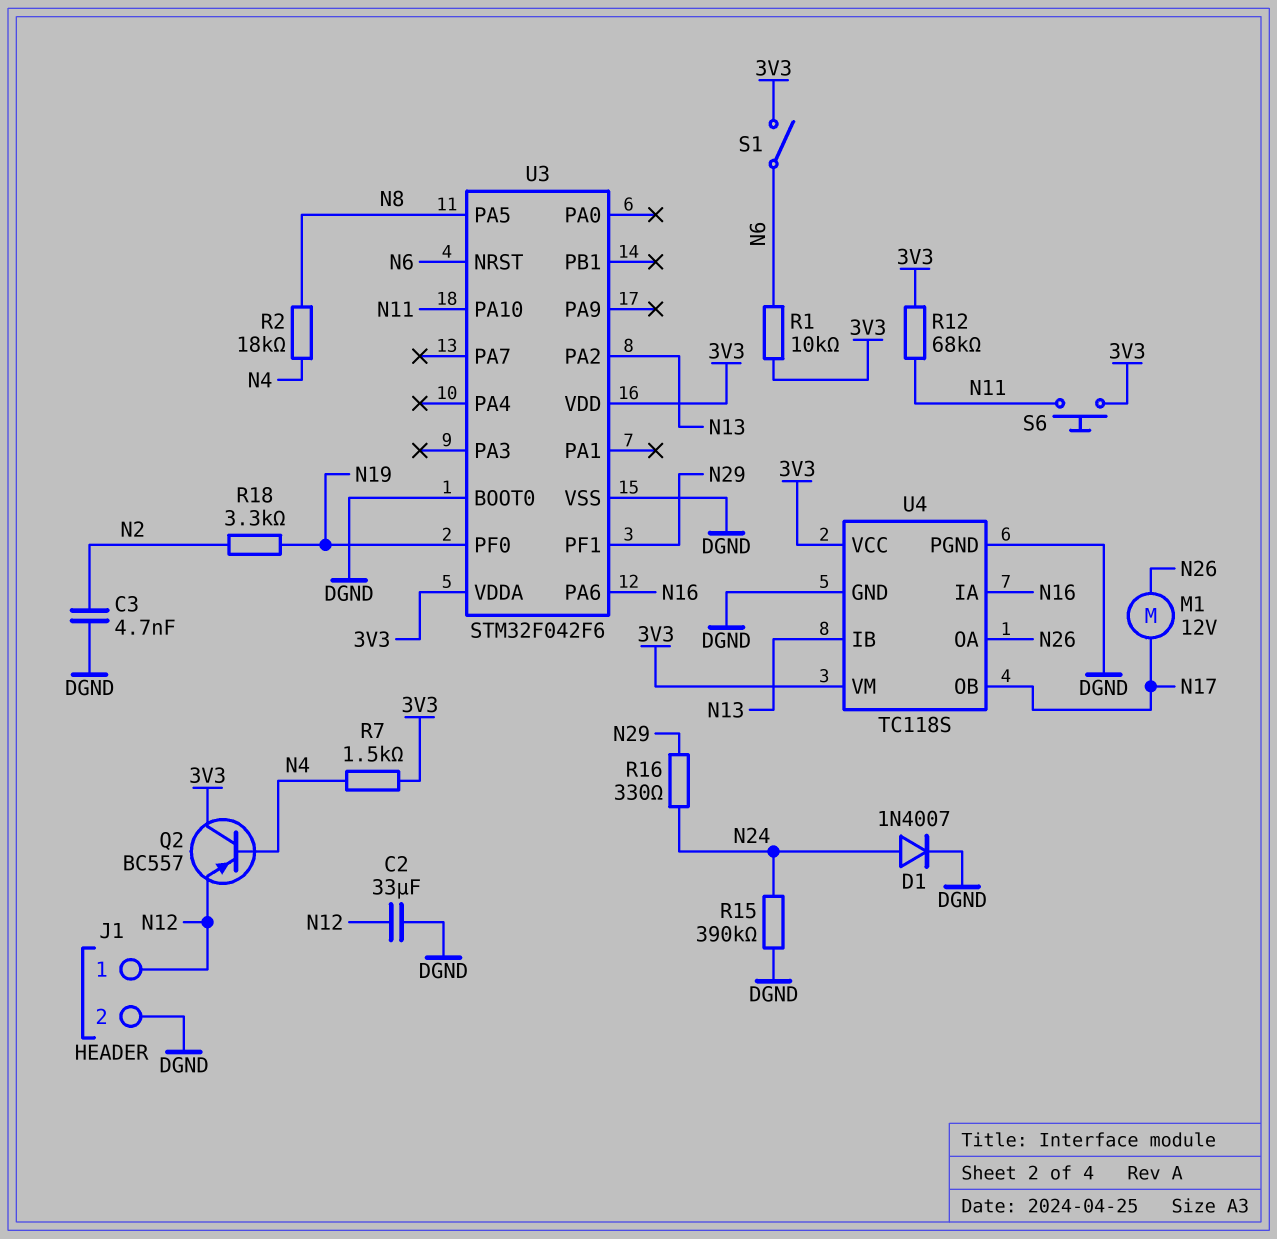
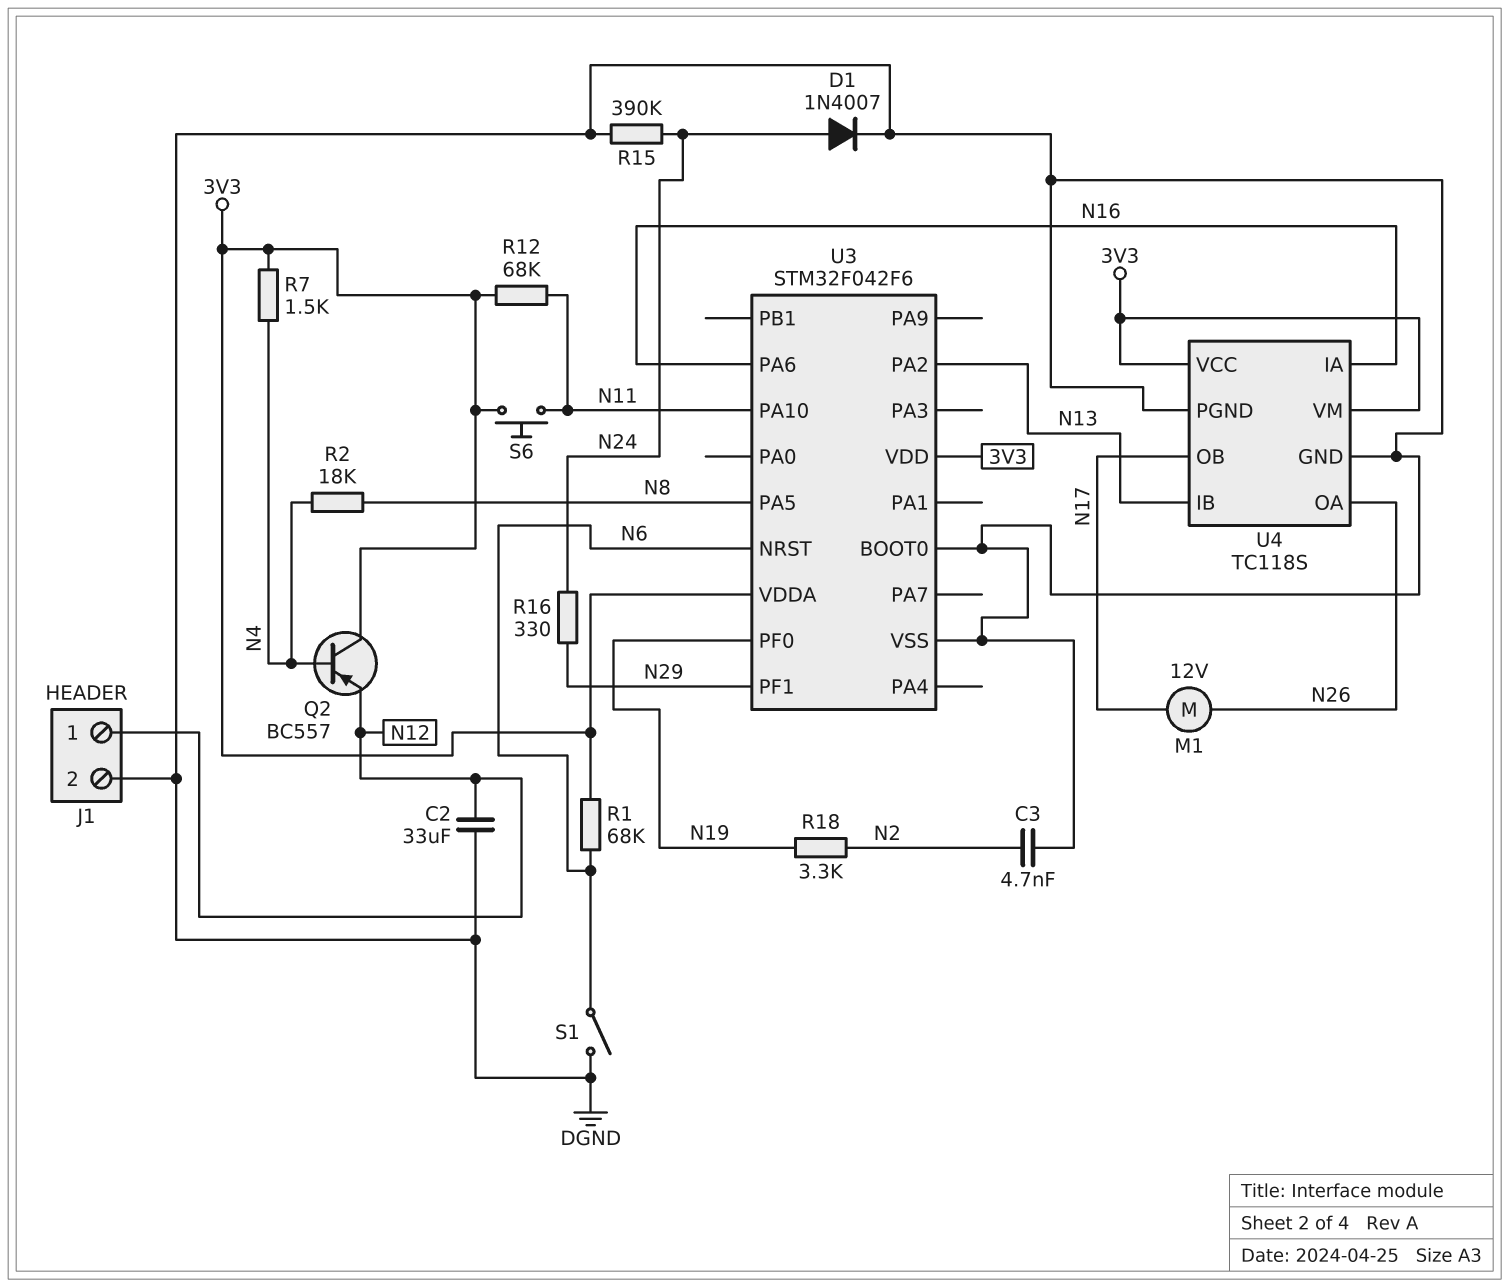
R1: 10k (3V3, N6) -> 68k (3V3, N6)
S1: switch (3V3, N6) -> switch (DGND, N6)

